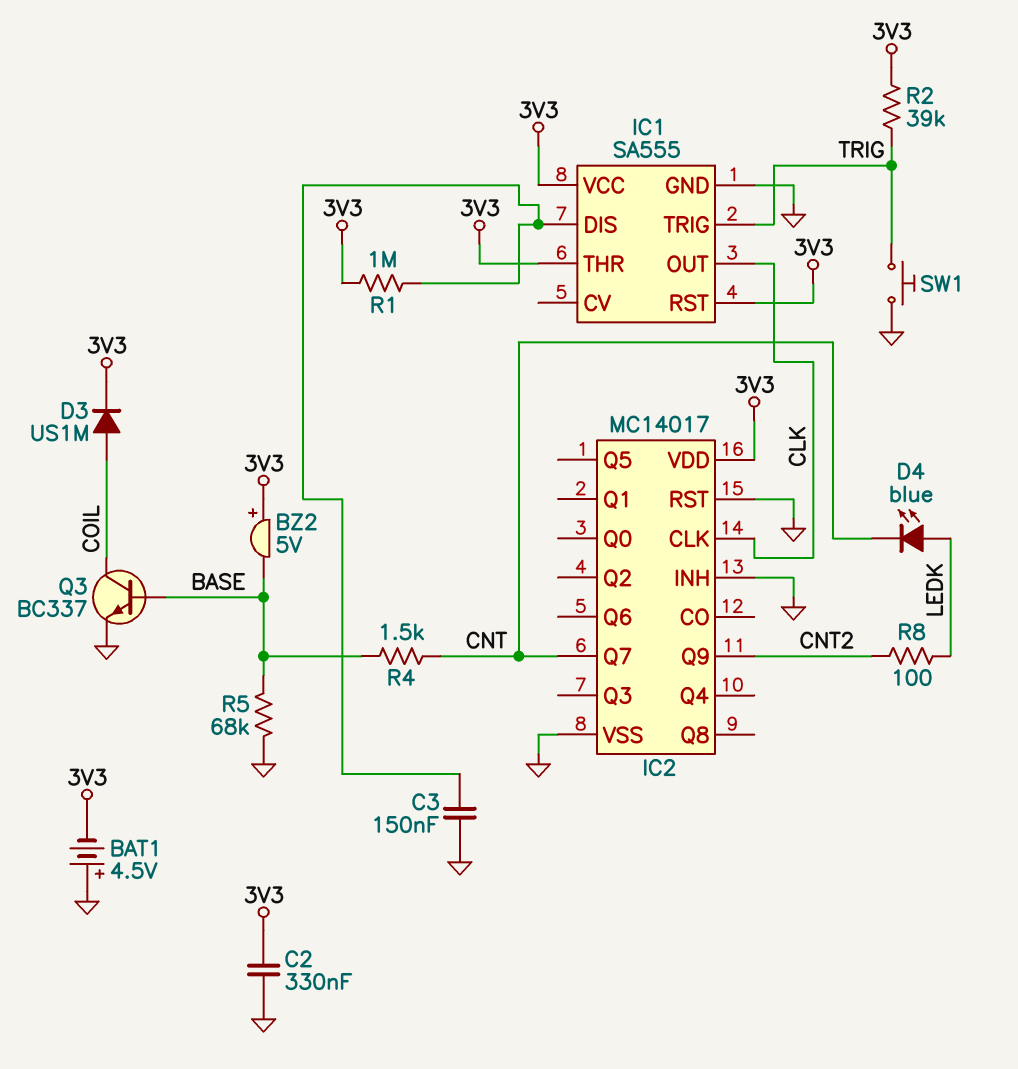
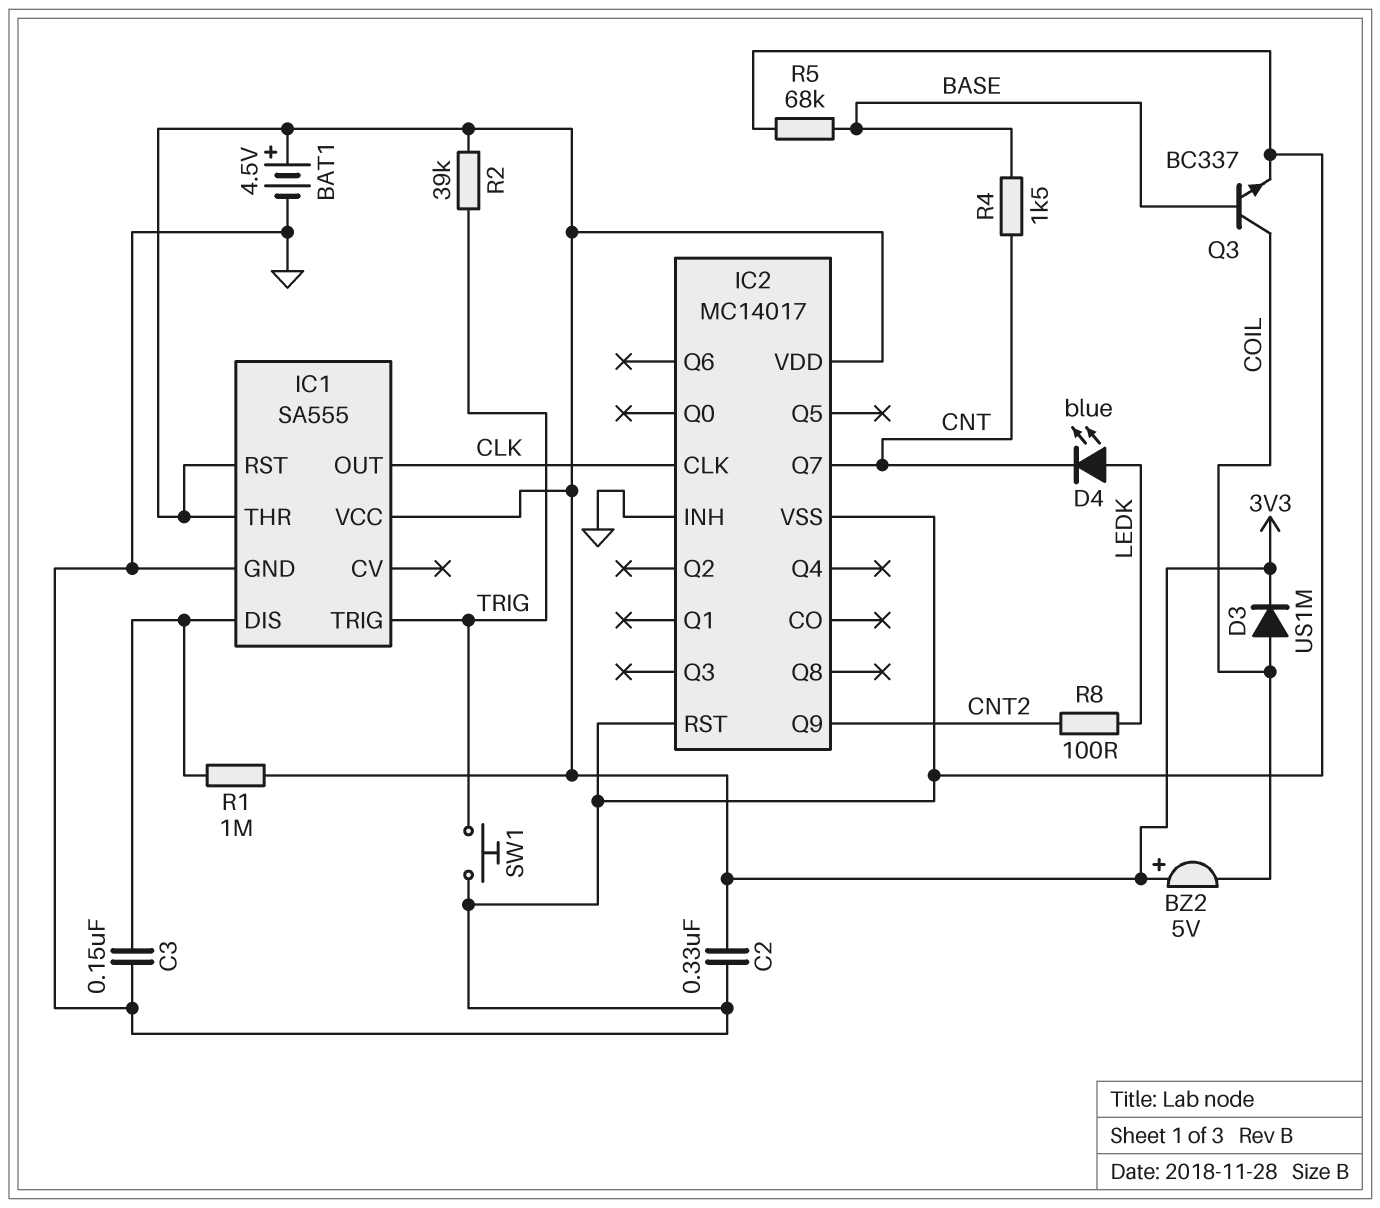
BAT1: 4.5V (plus GND, minus 3V3) -> 4.5V (plus 3V3, minus GND)
BZ2: buzzer 5V (plus 3V3, minus BASE) -> buzzer 5V (plus 3V3, minus COIL)

